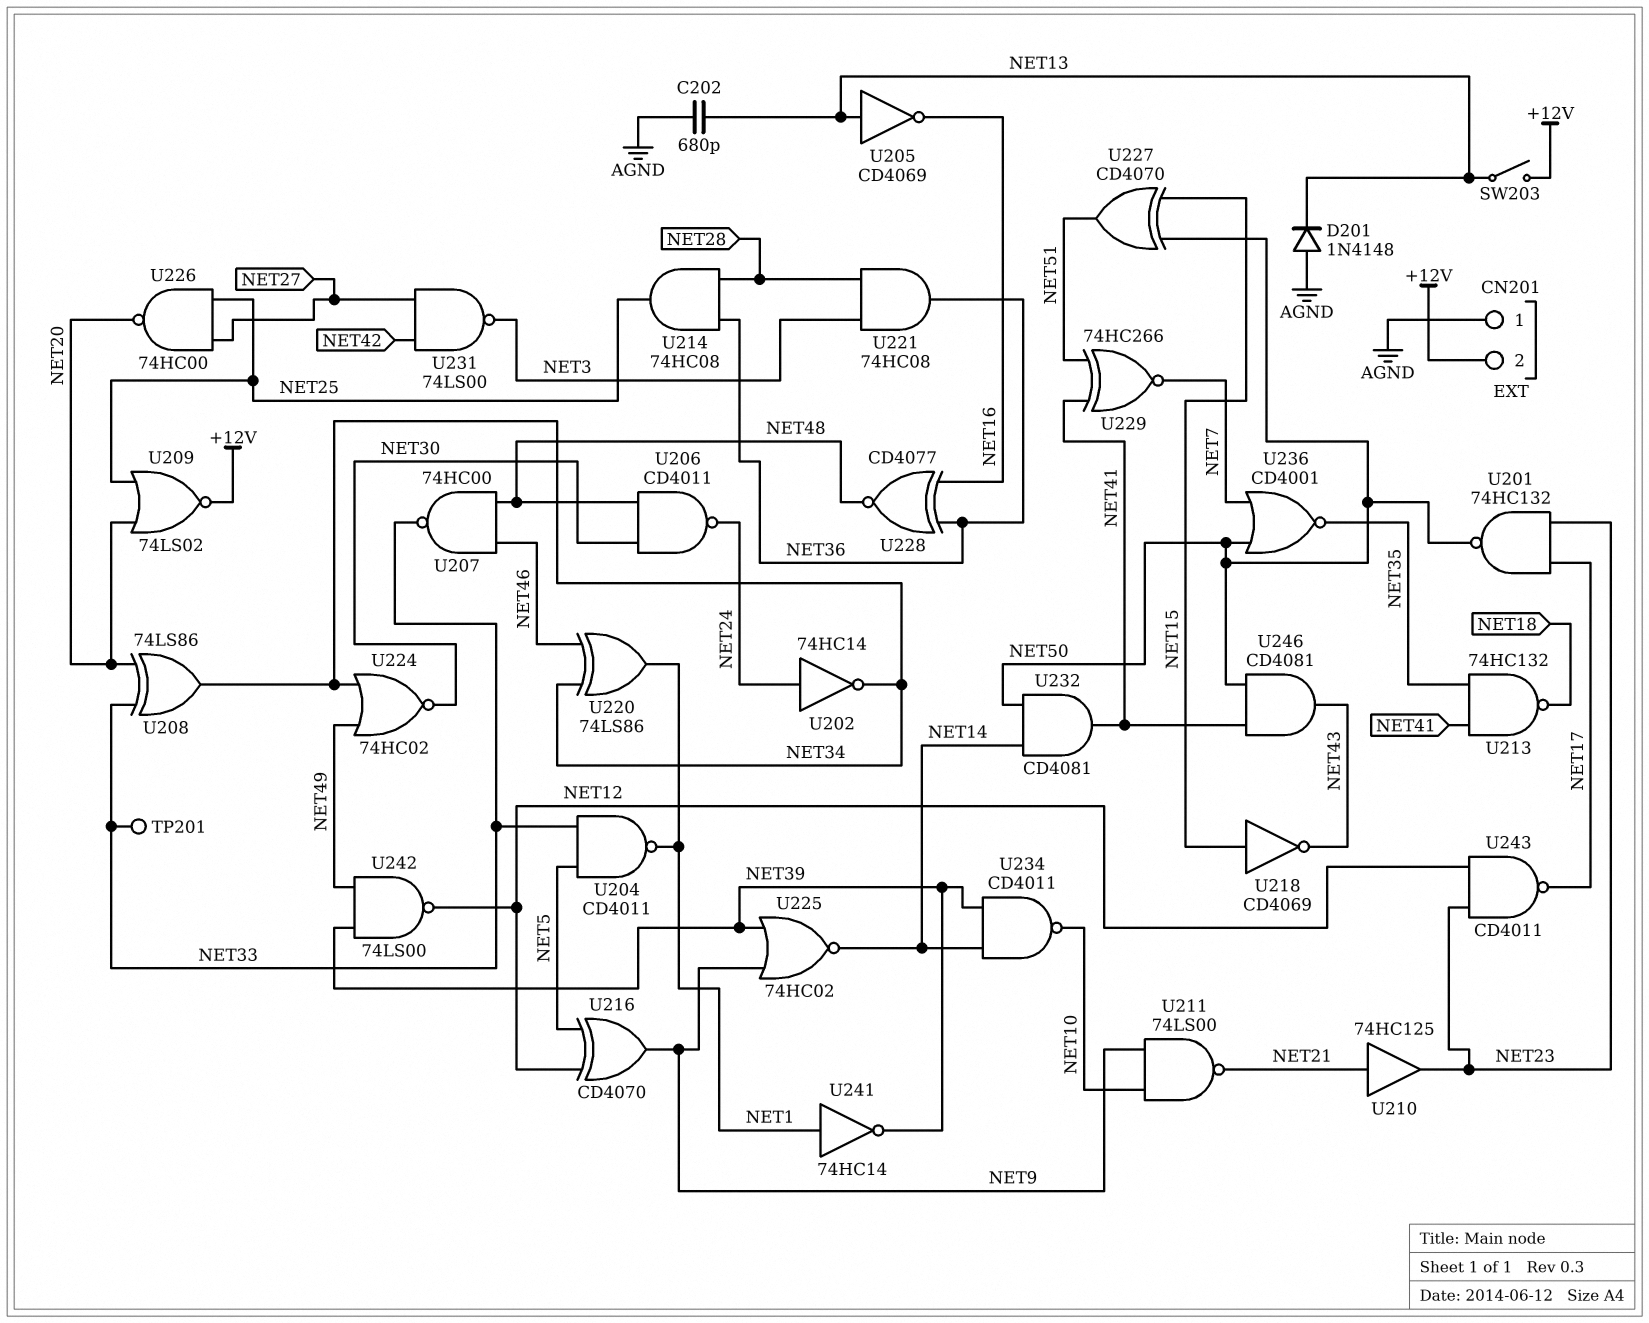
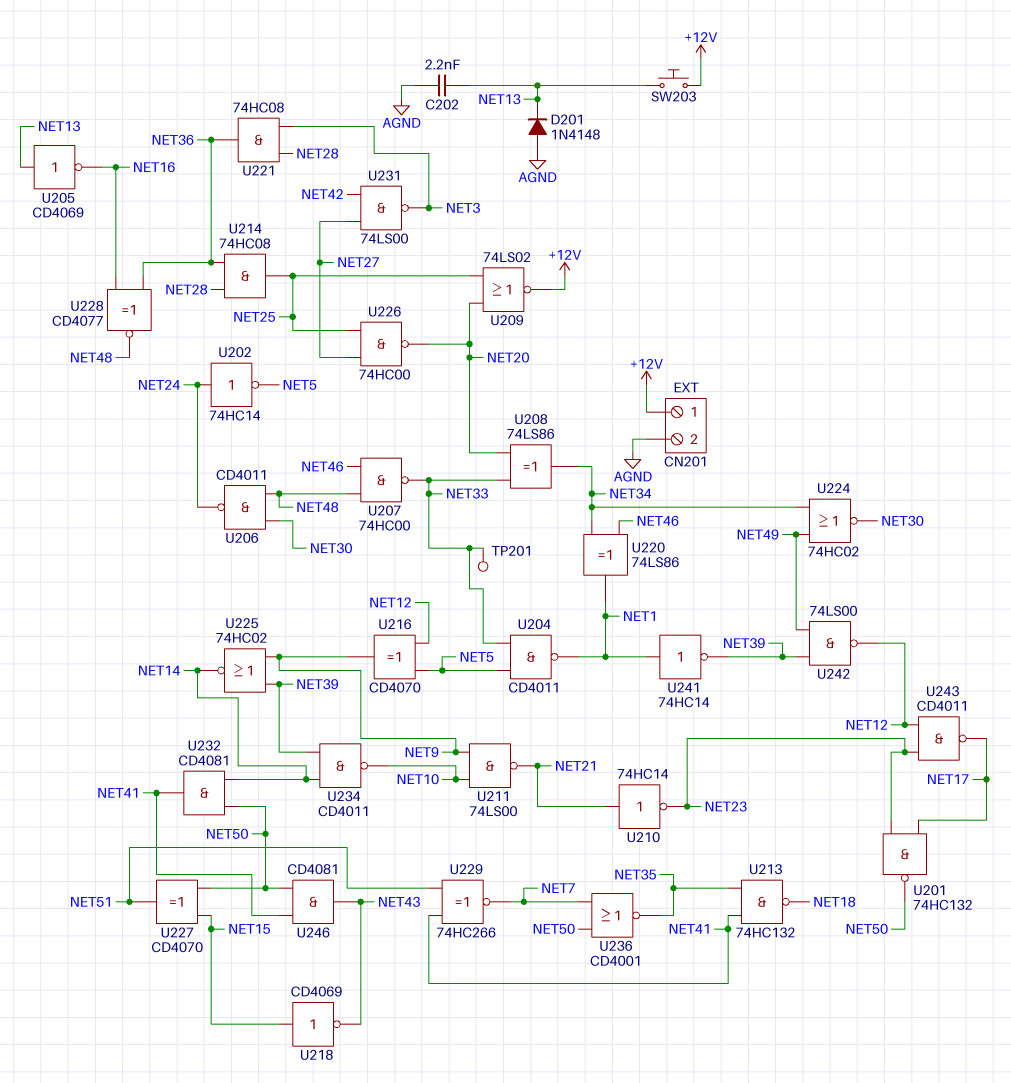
C202: 680pF (AGND, NET13) -> 2.2nF (AGND, NET13)
CN201 pin 1: AGND -> +12V
CN201 pin 2: +12V -> AGND
SW203: switch (+12V, NET13) -> button (+12V, NET13)
U202: NOT 74HC14 (in NET24, out NET34) -> NOT 74HC14 (in NET24, out NET5)
U210: buffer 74HC125 (in NET21, out NET23) -> NOT 74HC14 (in NET21, out NET23)

